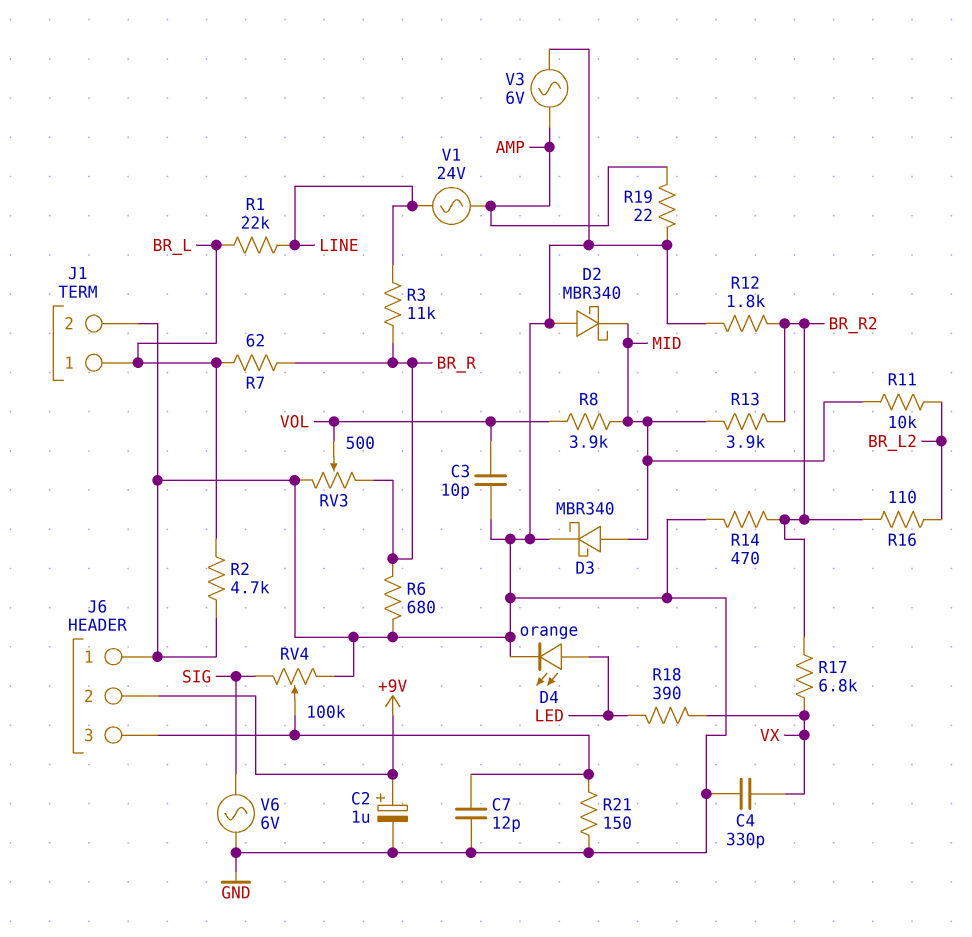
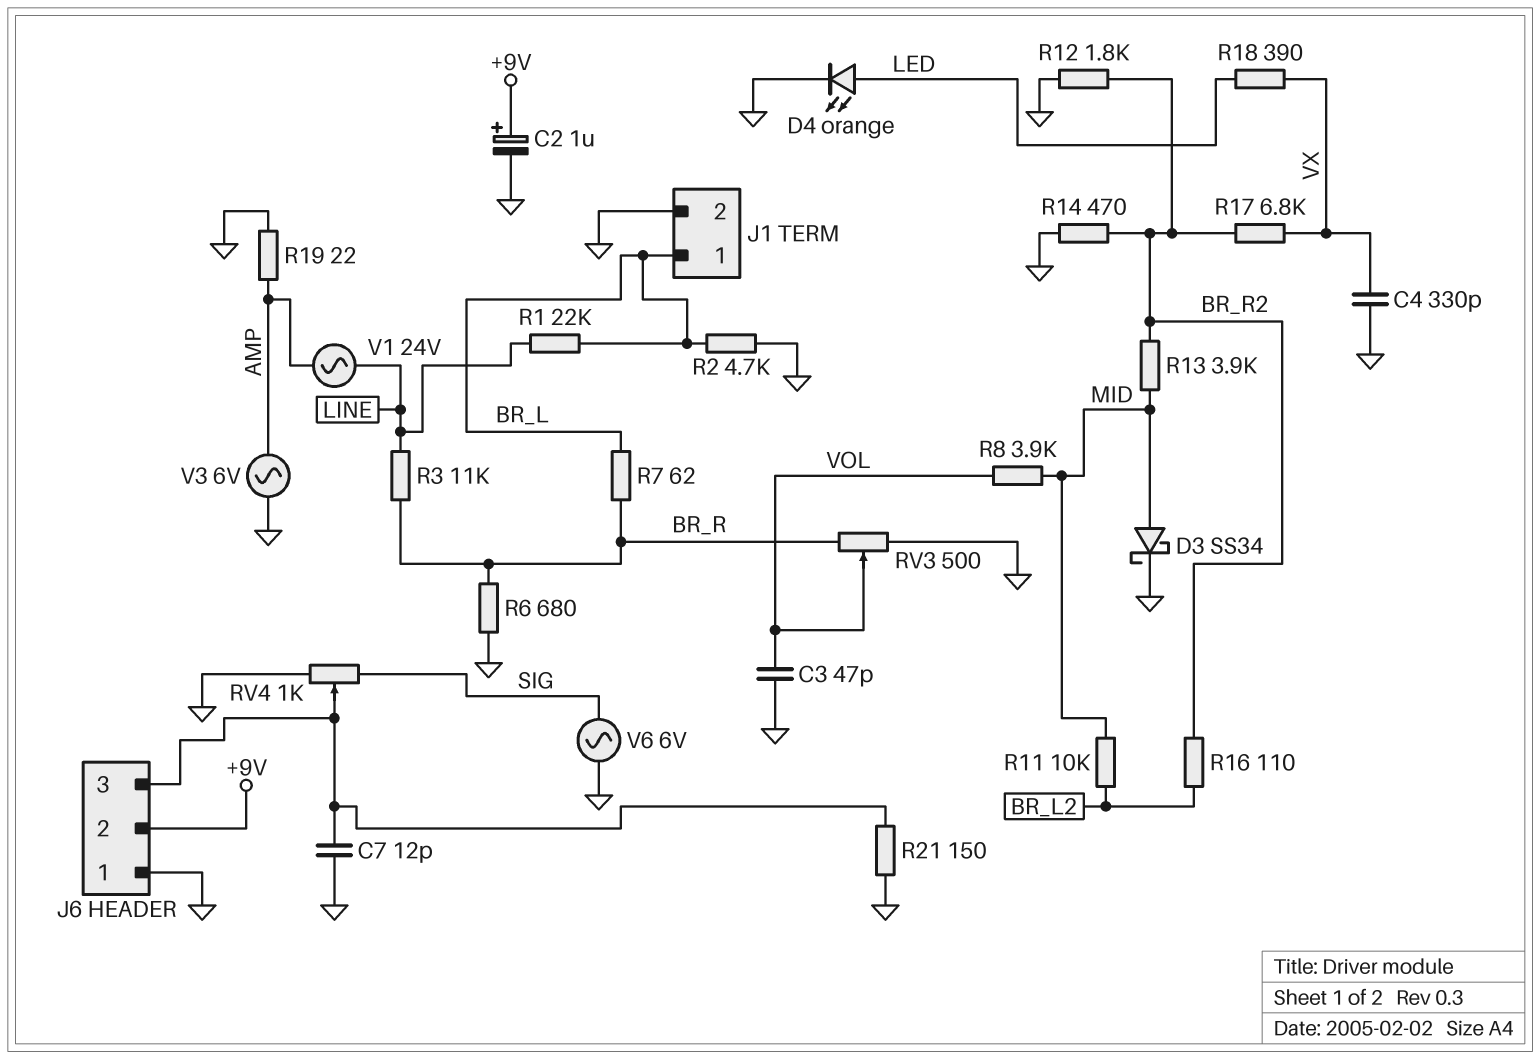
C3: 10pF (GND, VOL) -> 47pF (GND, VOL)
D2: schottky MBR340 (A GND, K MID) -> none
D3: schottky MBR340 (A MID, K GND) -> schottky SS34 (A MID, K GND)
RV4: 100k (GND, SIG, wiper J6/3) -> 1k (GND, SIG, wiper J6/3)

